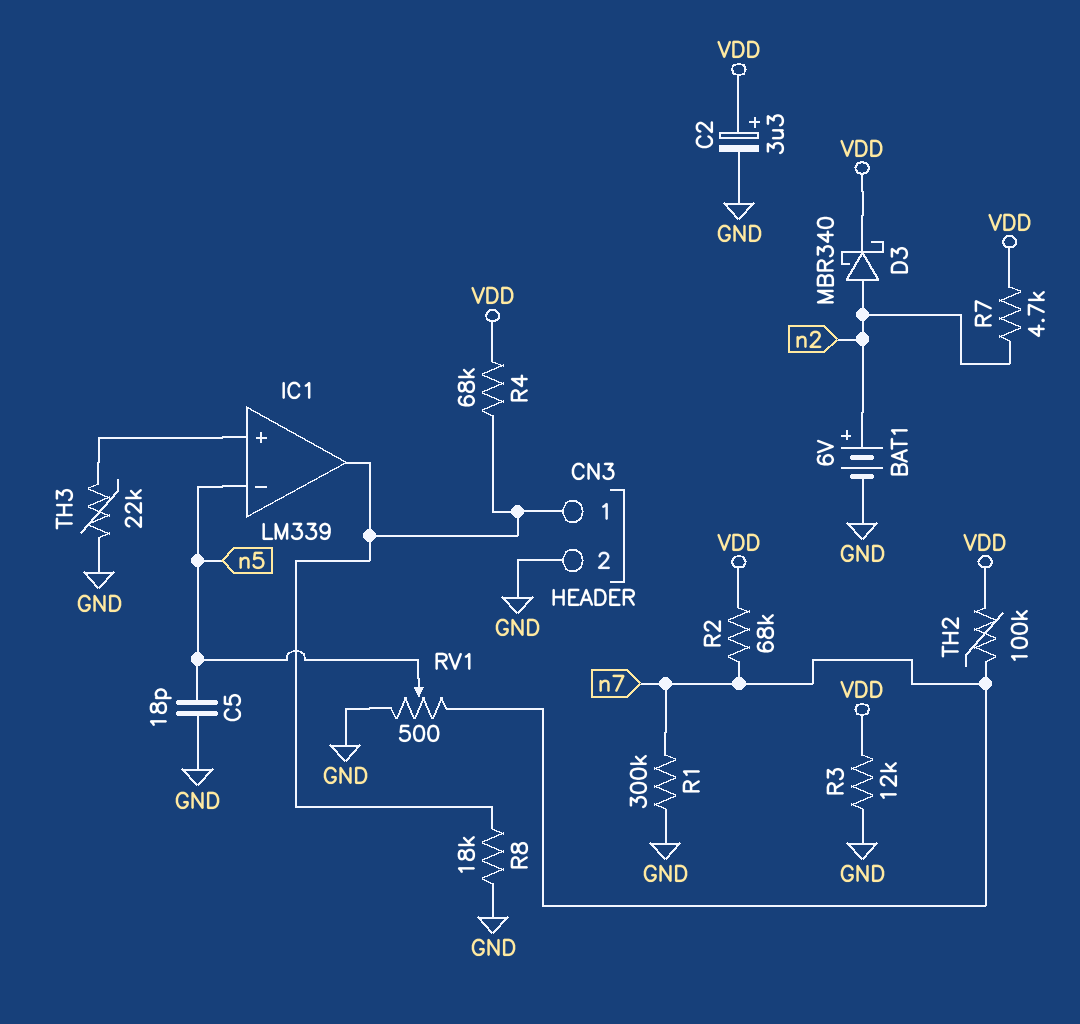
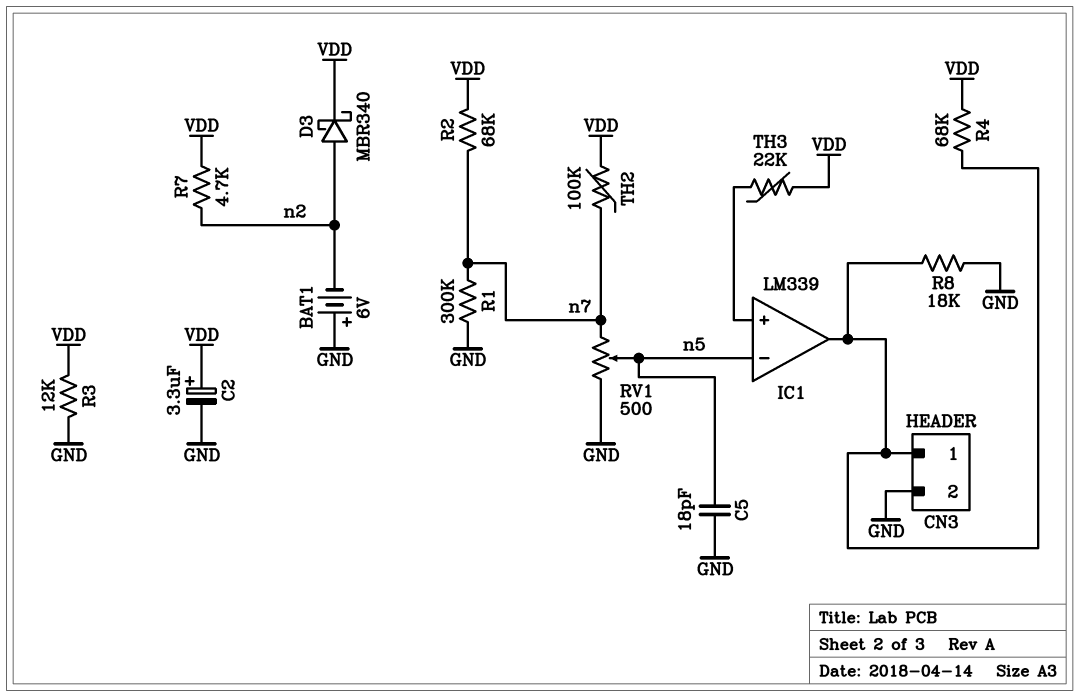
BAT1: 6V (plus n2, minus GND) -> 6V (plus GND, minus n2)
TH3: 22k (GND, IC1/in+) -> 22k (IC1/in+, VDD)

